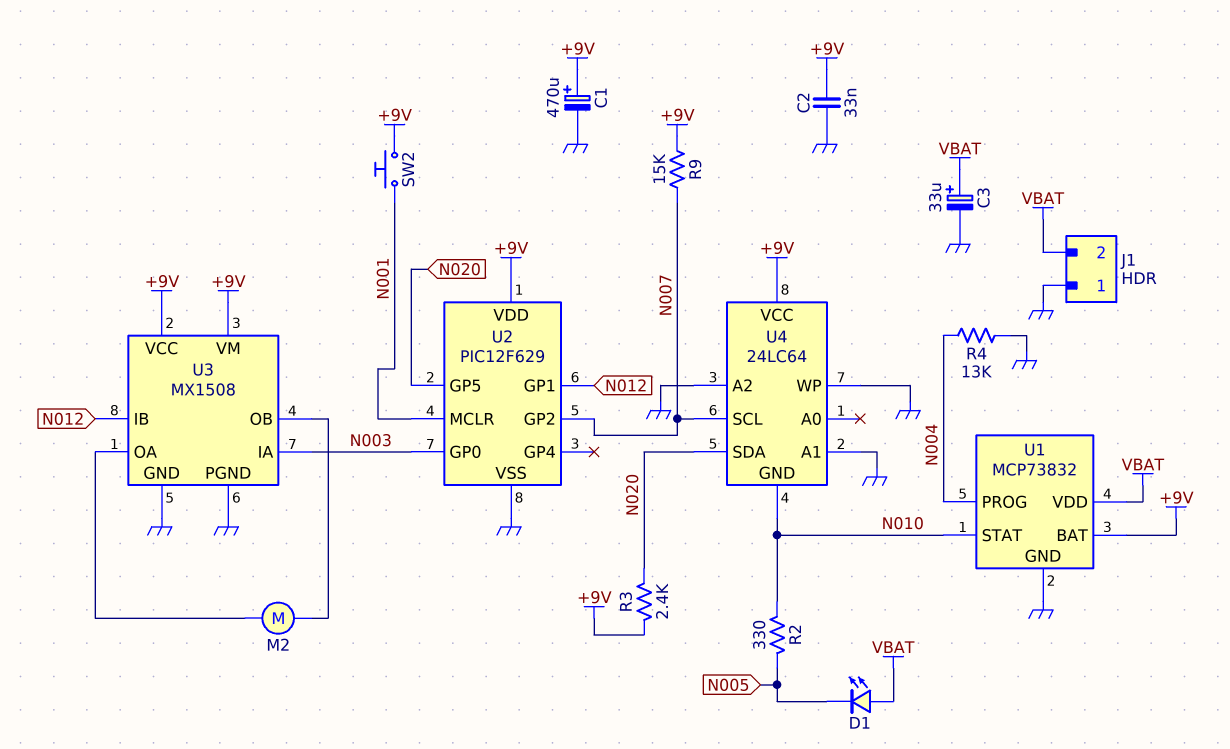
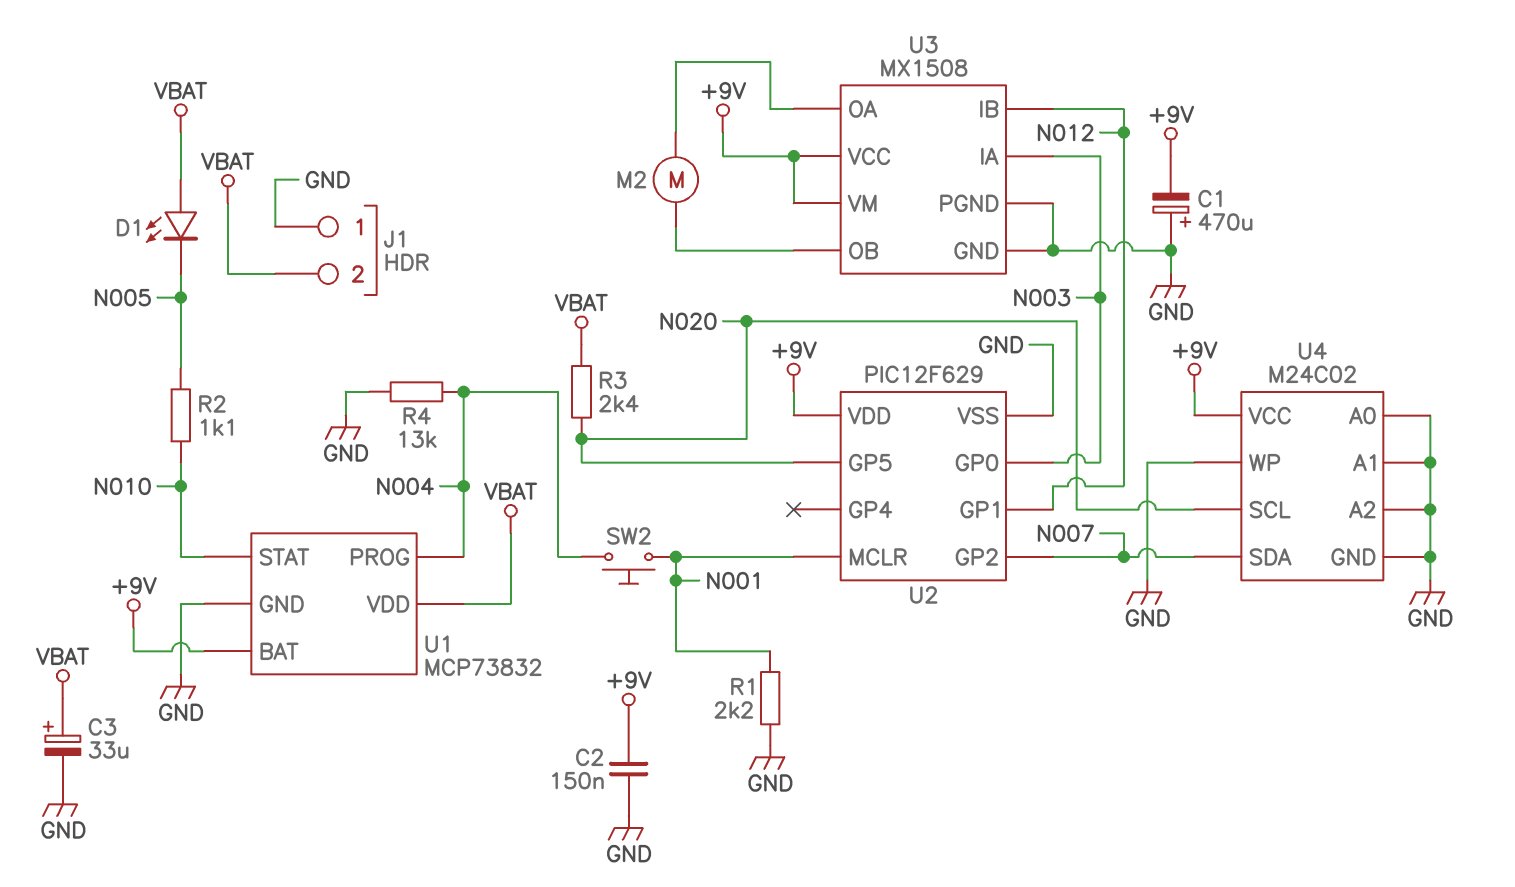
C1: 470uF (plus +9V, minus GND) -> 470uF (plus GND, minus +9V)
C2: 33nF (+9V, GND) -> 150nF (+9V, GND)
R1: none -> 2.2k (GND, N001)
R2: 330 (N005, N010) -> 1.1k (N005, N010)
R3: 2.4k (+9V, N020) -> 2.4k (N020, VBAT)
R9: 15k (+9V, N007) -> none
SW2: button (+9V, N001) -> button (N001, N004)
U4: 24LC64 -> M24C02
U4 pin A0: none -> GND
U4 pin GND: N010 -> GND
U4 pin SCL: N007 -> N020
U4 pin SDA: N020 -> N007

